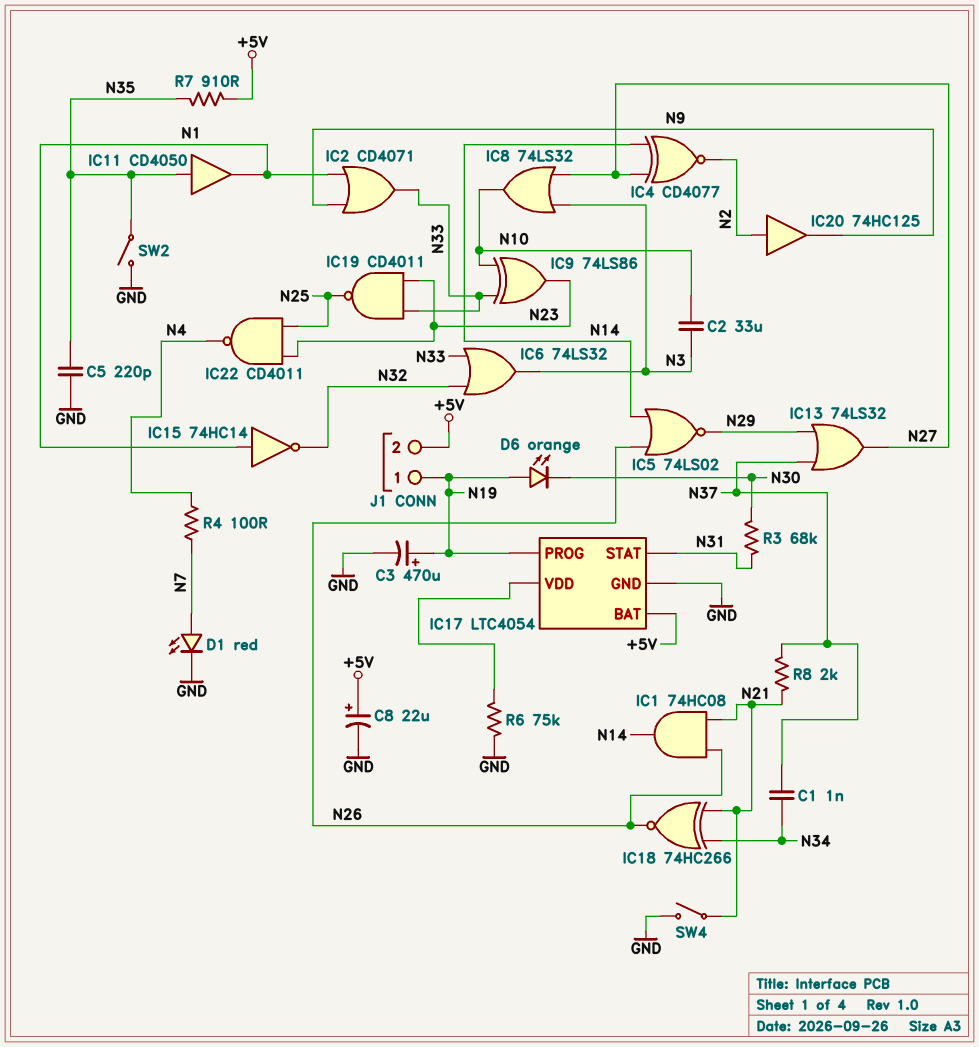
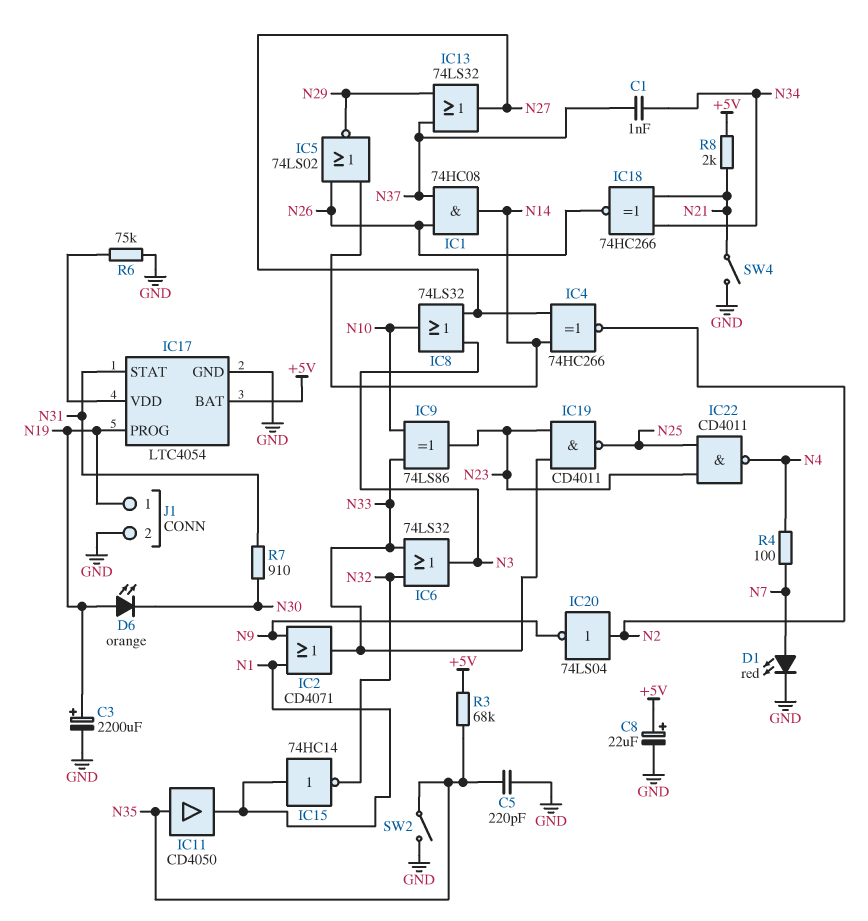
C2: 33uF (N3, N10) -> none
C3: 470uF (plus N19, minus GND) -> 2200uF (plus N19, minus GND)
IC1: AND 74HC08 (in N21, in N26, out N14) -> AND 74HC08 (in N26, in N37, out N14)
IC4: XNOR CD4077 (in N14, in N27, out N2) -> XNOR 74HC266 (in N14, in N27, out N2)
IC20: buffer 74HC125 (in N2, out N9) -> NOT 74LS04 (in N2, out N9)
J1 pin 2: +5V -> GND
R3: 68k (N30, N31) -> 68k (+5V, N35)
R7: 910 (+5V, N35) -> 910 (N30, N31)
R8: 2k (N21, N37) -> 2k (+5V, N21)

